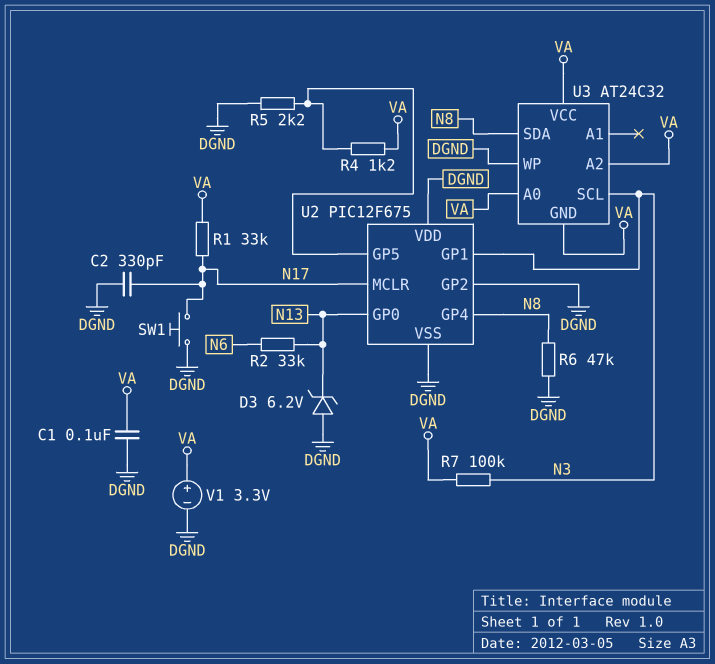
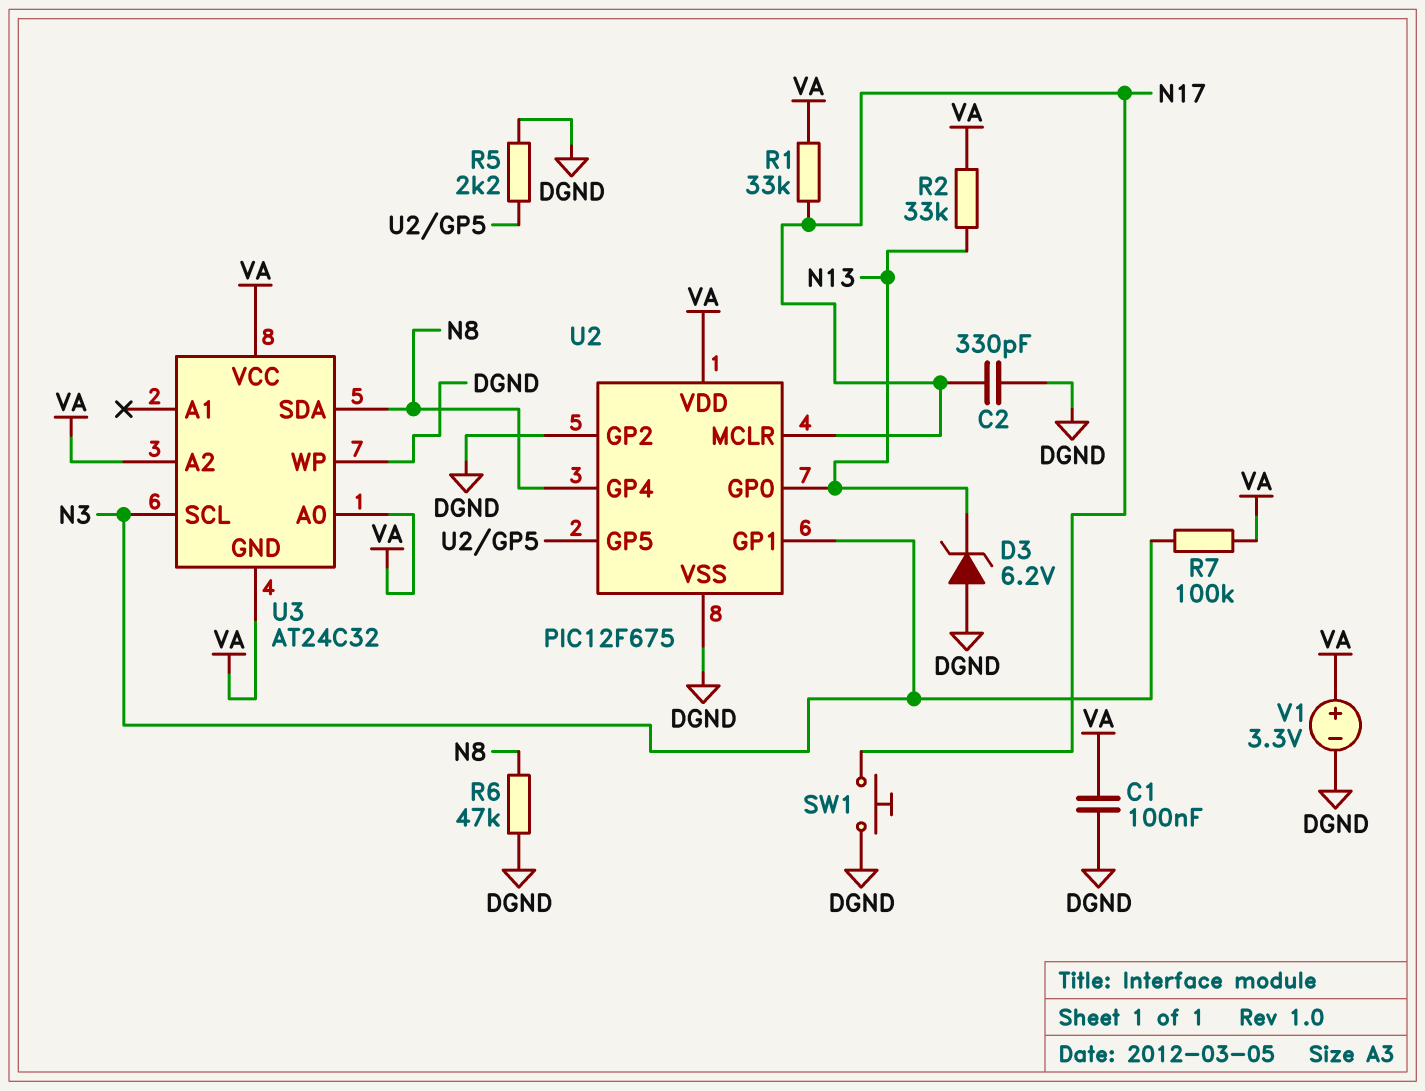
R2: 33k (N6, N13) -> 33k (N13, VA)
R4: 1.2k (U2/GP5, VA) -> none
U2 pin VDD: DGND -> VA

